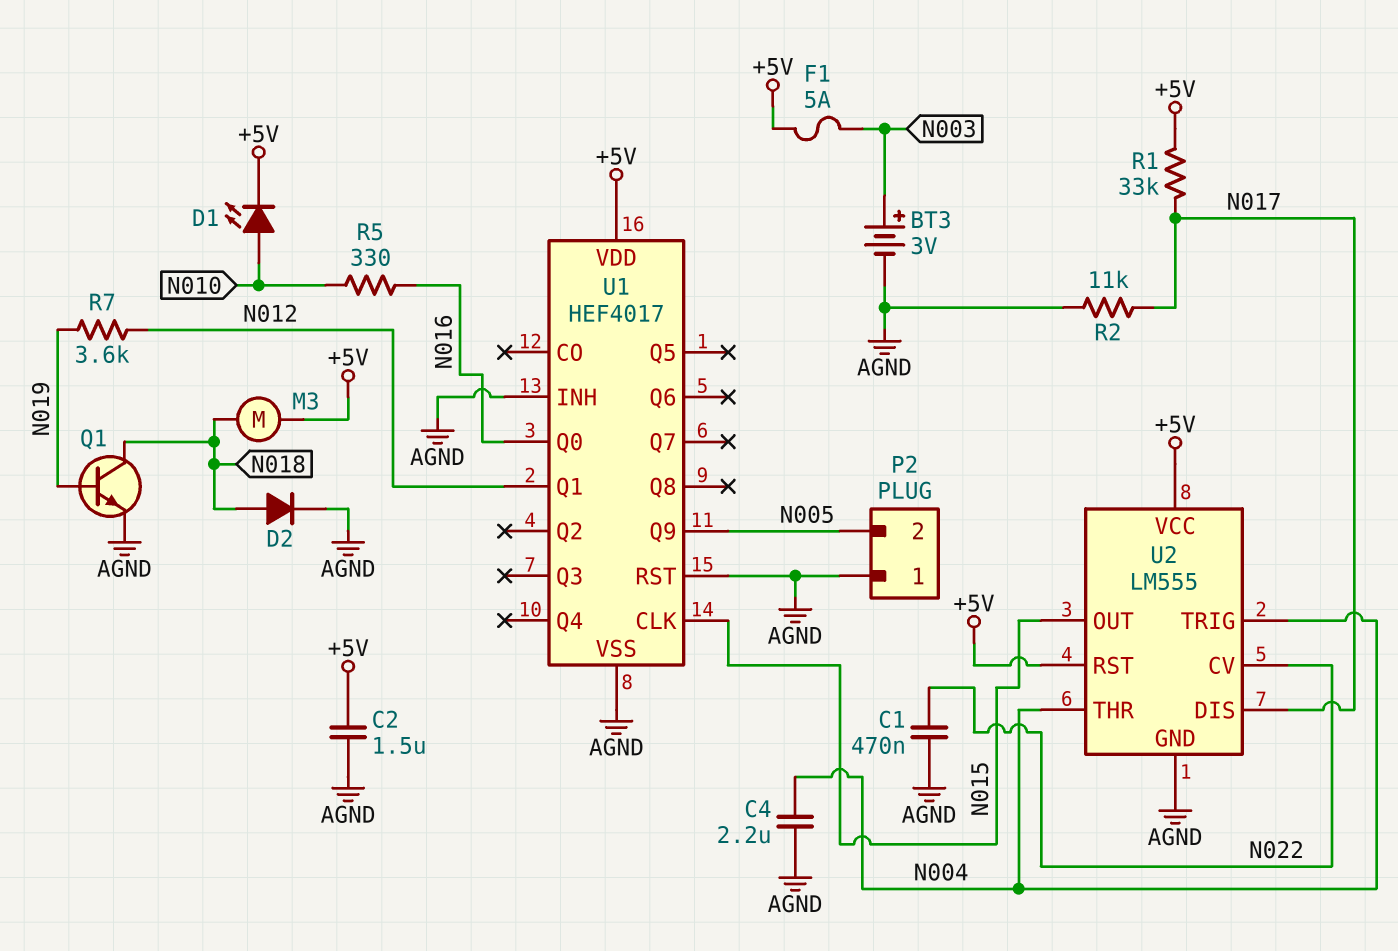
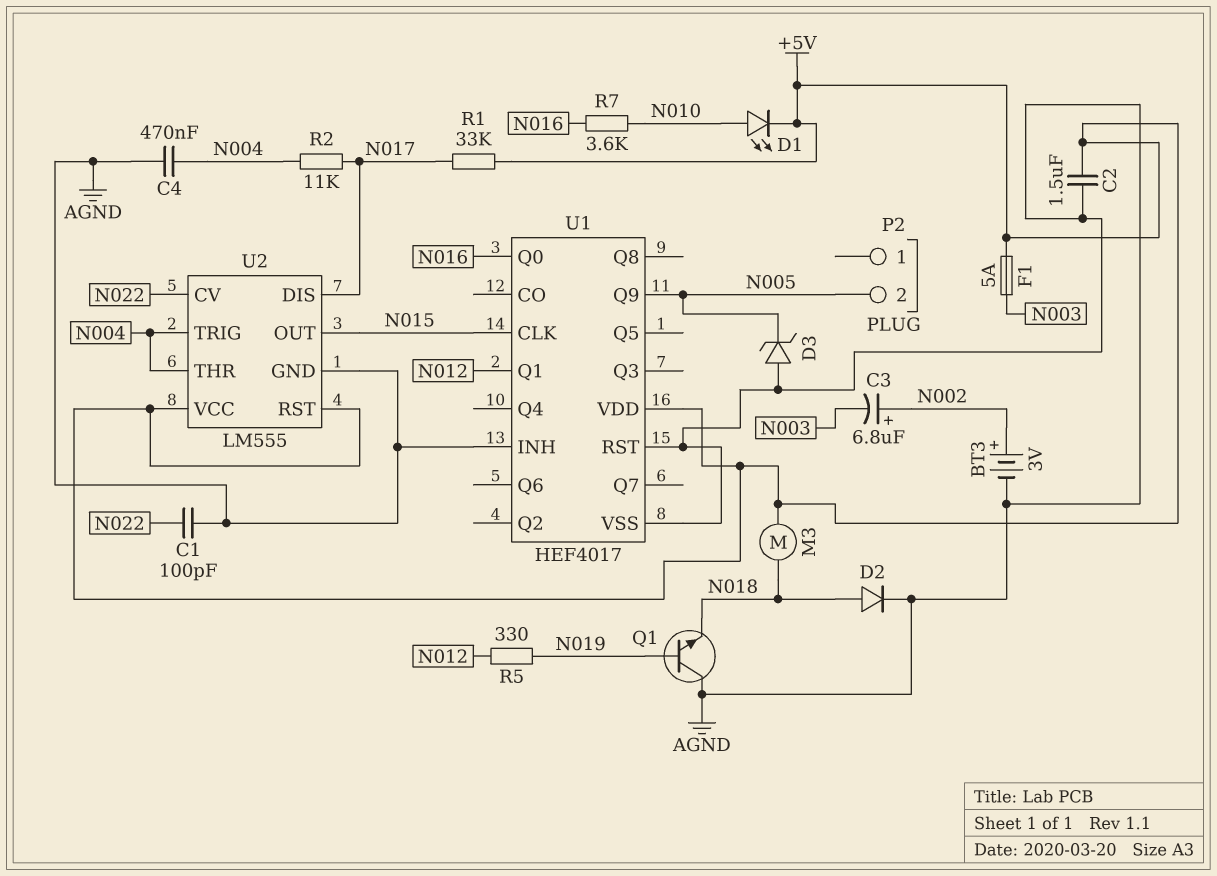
BT3: 3V (plus N003, minus AGND) -> 3V (plus N002, minus AGND)
C1: 470nF (AGND, N022) -> 100pF (AGND, N022)
C3: none -> 6.8uF (plus N002, minus N003)
C4: 2.2uF (AGND, N004) -> 470nF (AGND, N004)
D3: none -> zener (A AGND, K N005)
P2 pin 1: AGND -> none
Q1: NPN (B N019, C N018, E AGND) -> NPN (B N019, C AGND, E N018)
R2: 11k (AGND, N017) -> 11k (N004, N017)
R5: 330 (N010, N016) -> 330 (N012, N019)
R7: 3.6k (N012, N019) -> 3.6k (N010, N016)

